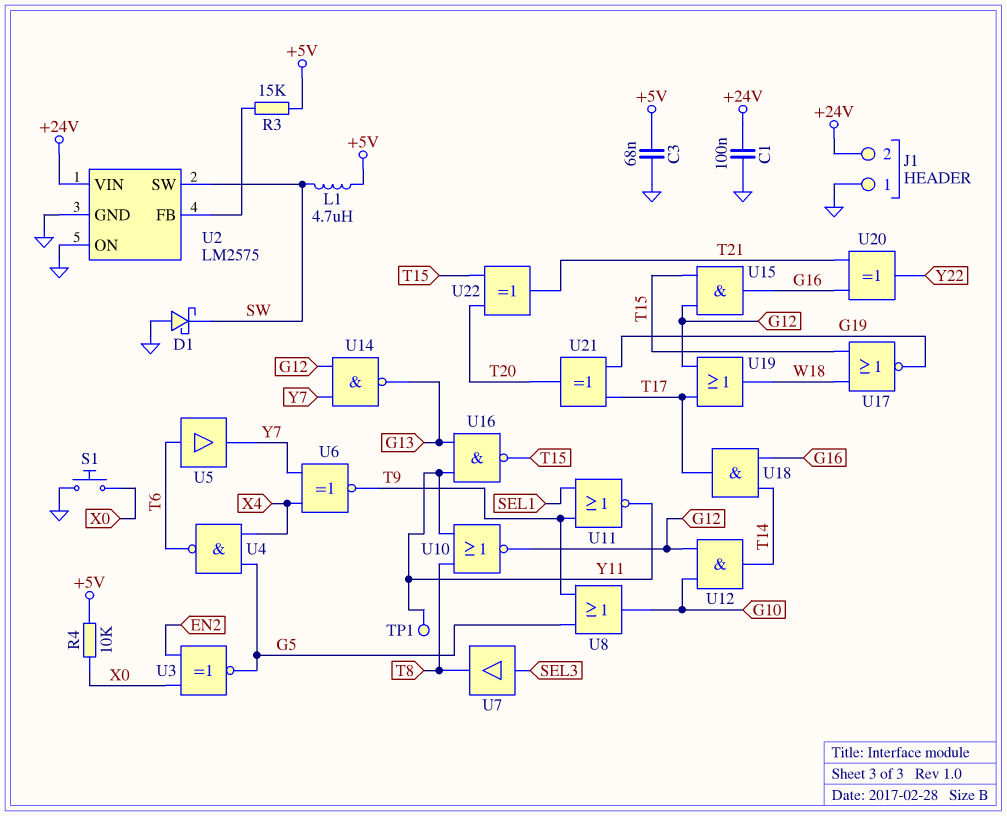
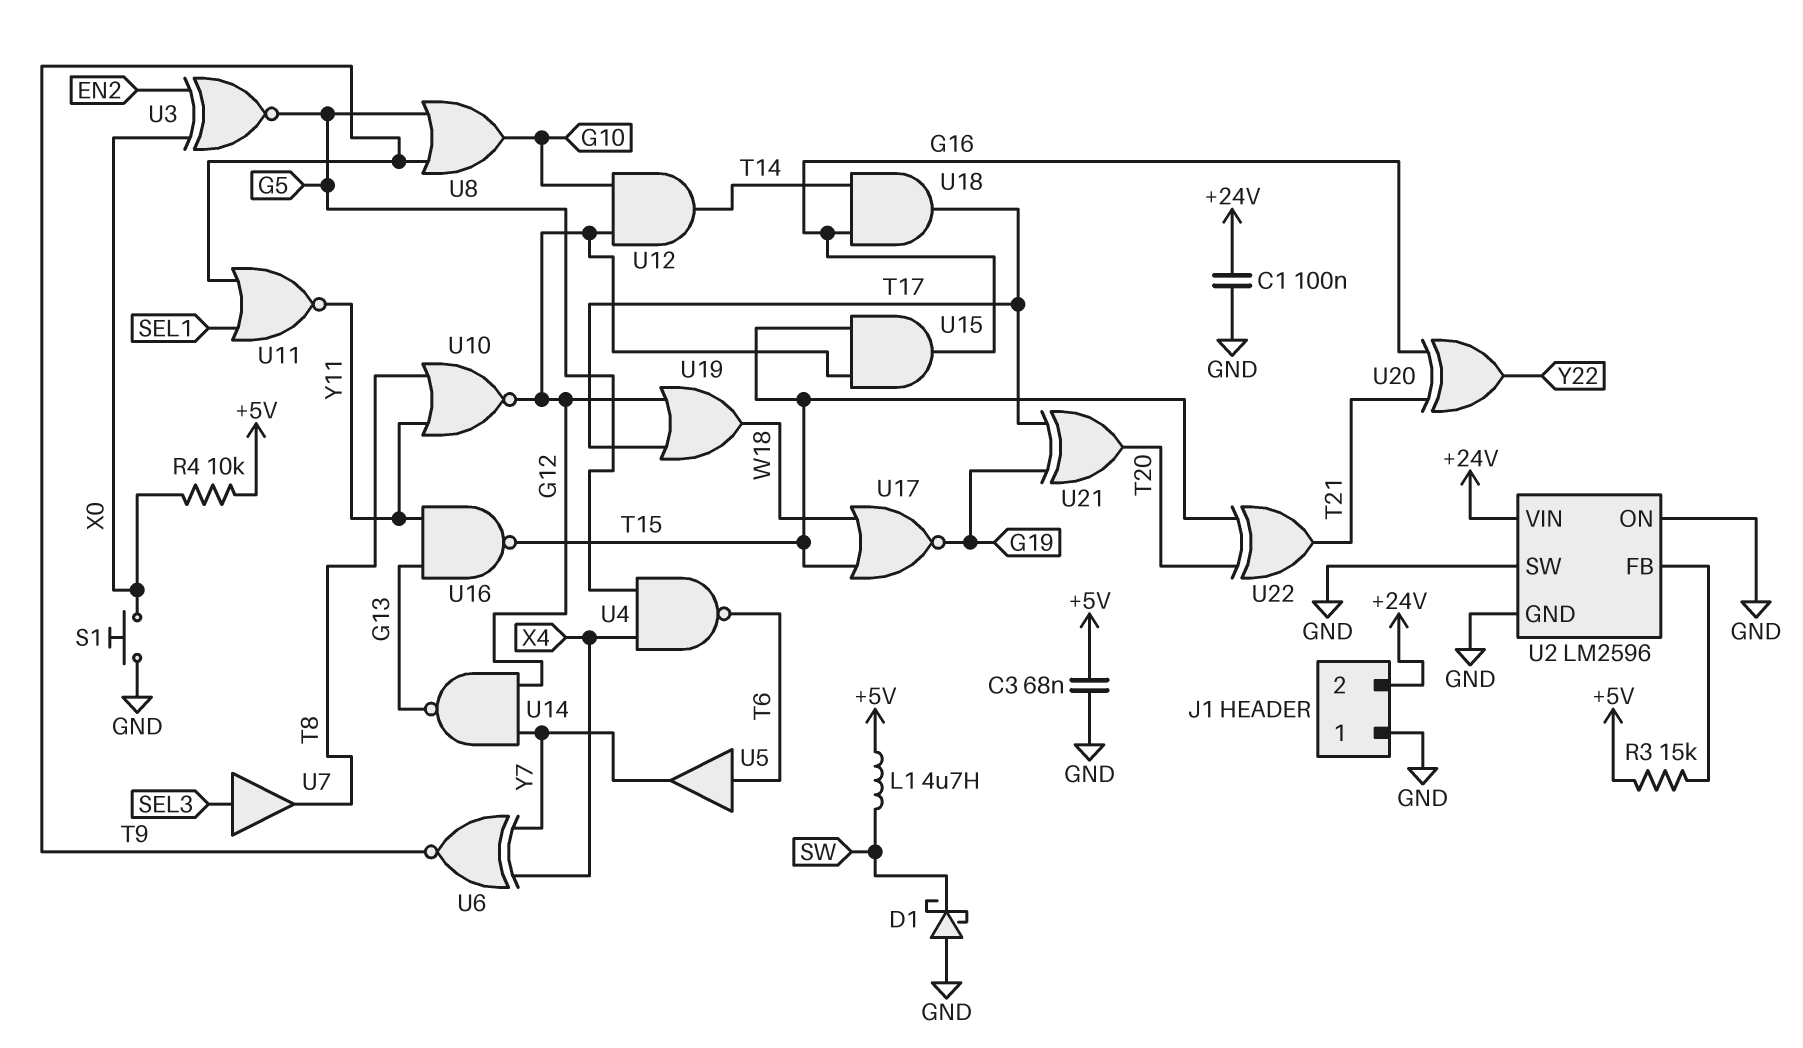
TP1: test point (Y11) -> none
U2: LM2575 -> LM2596
U2 pin SW: SW -> GND

